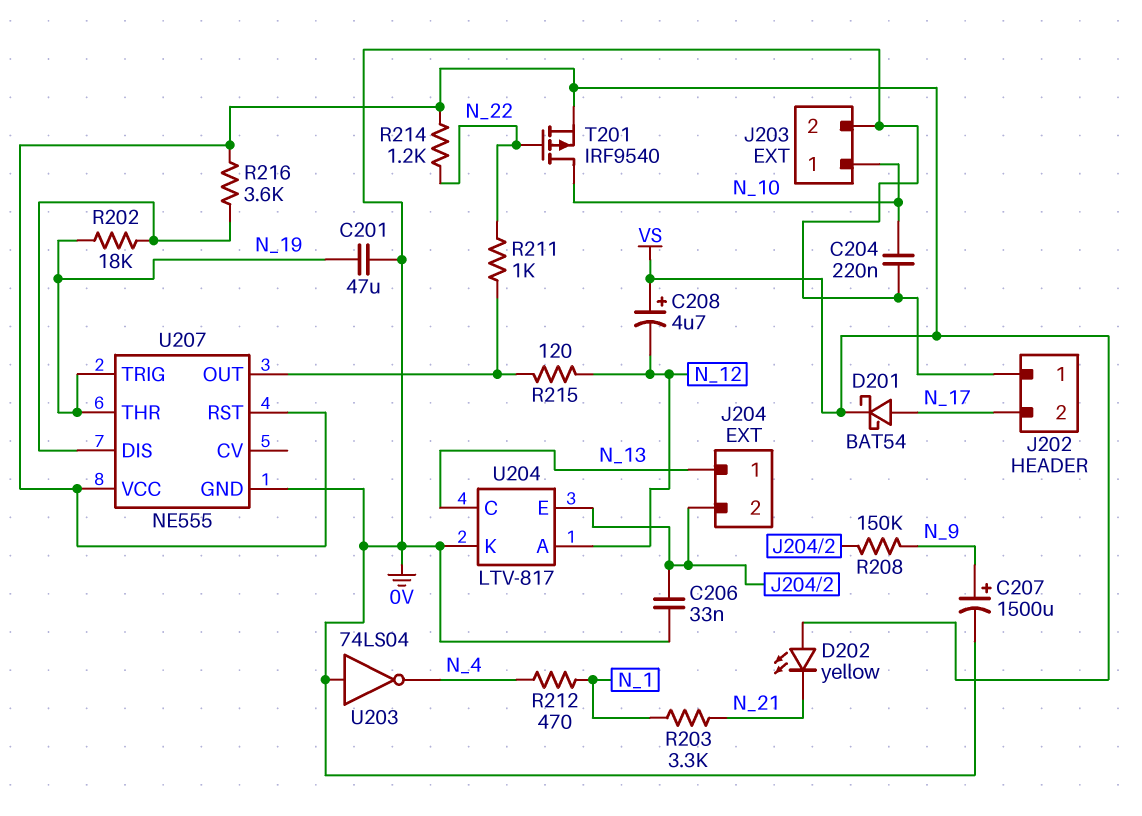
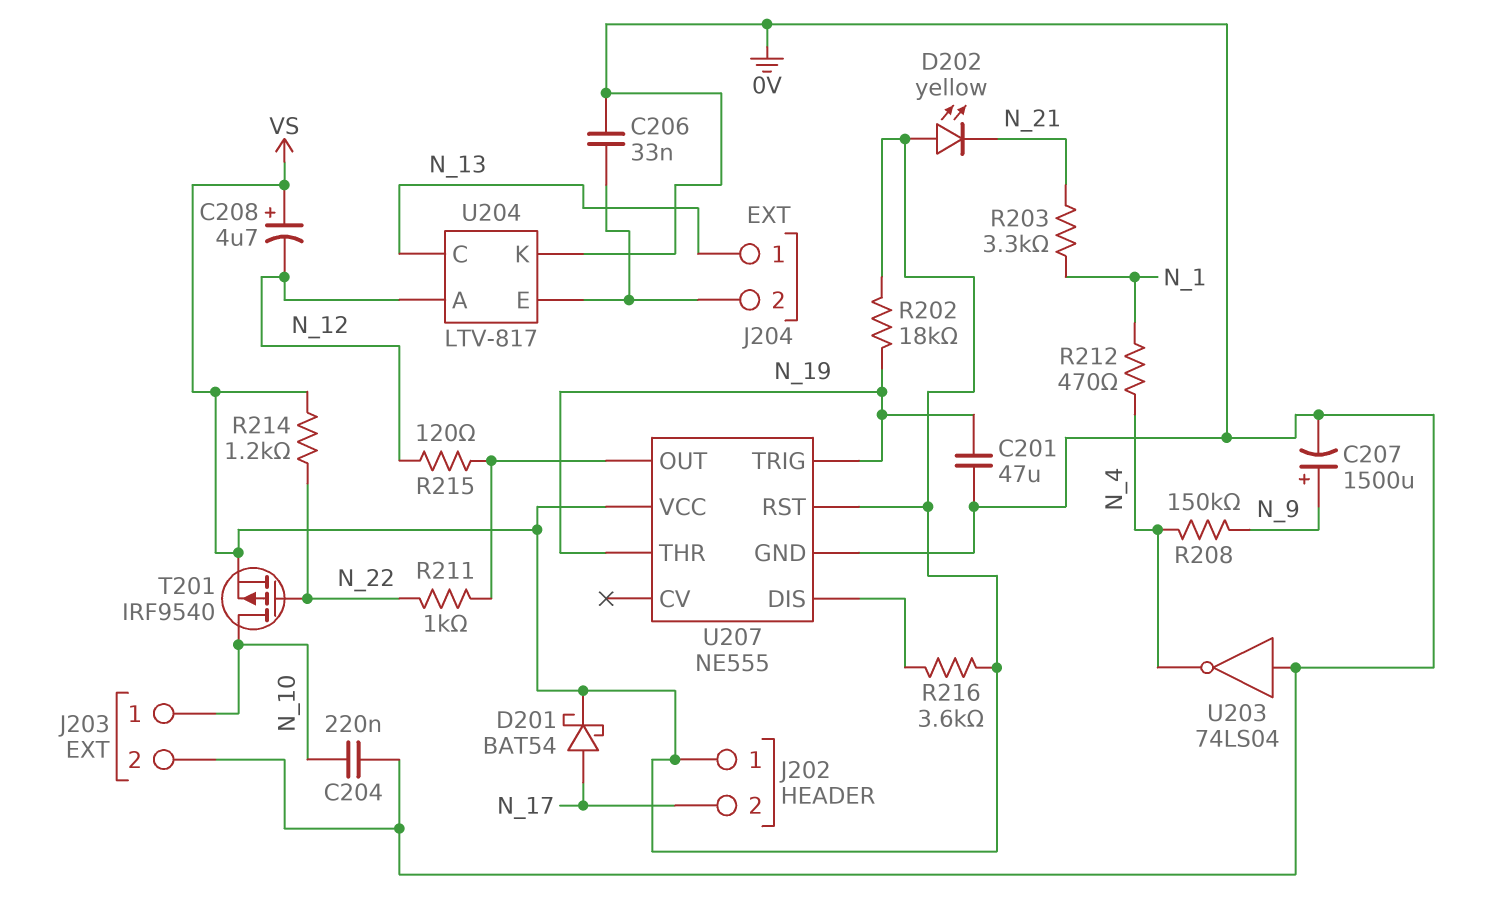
J202 pin 1: 0V -> VS
R202: 18k (N_19, U207/DIS) -> 18k (N_19, VS)
R208: 150k (J204/2, N_9) -> 150k (N_4, N_9)

